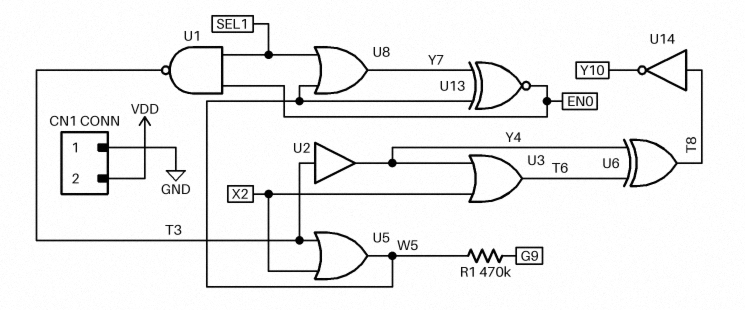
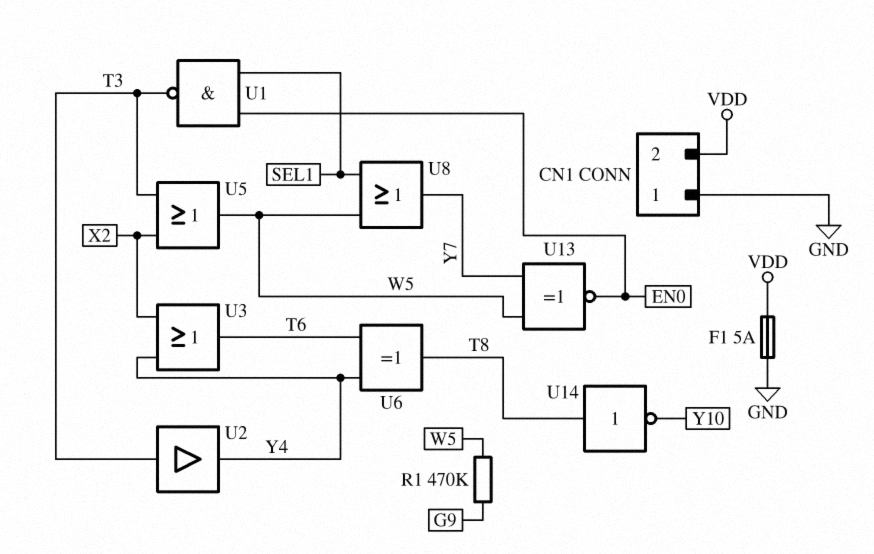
F1: none -> 5A (GND, VDD)

